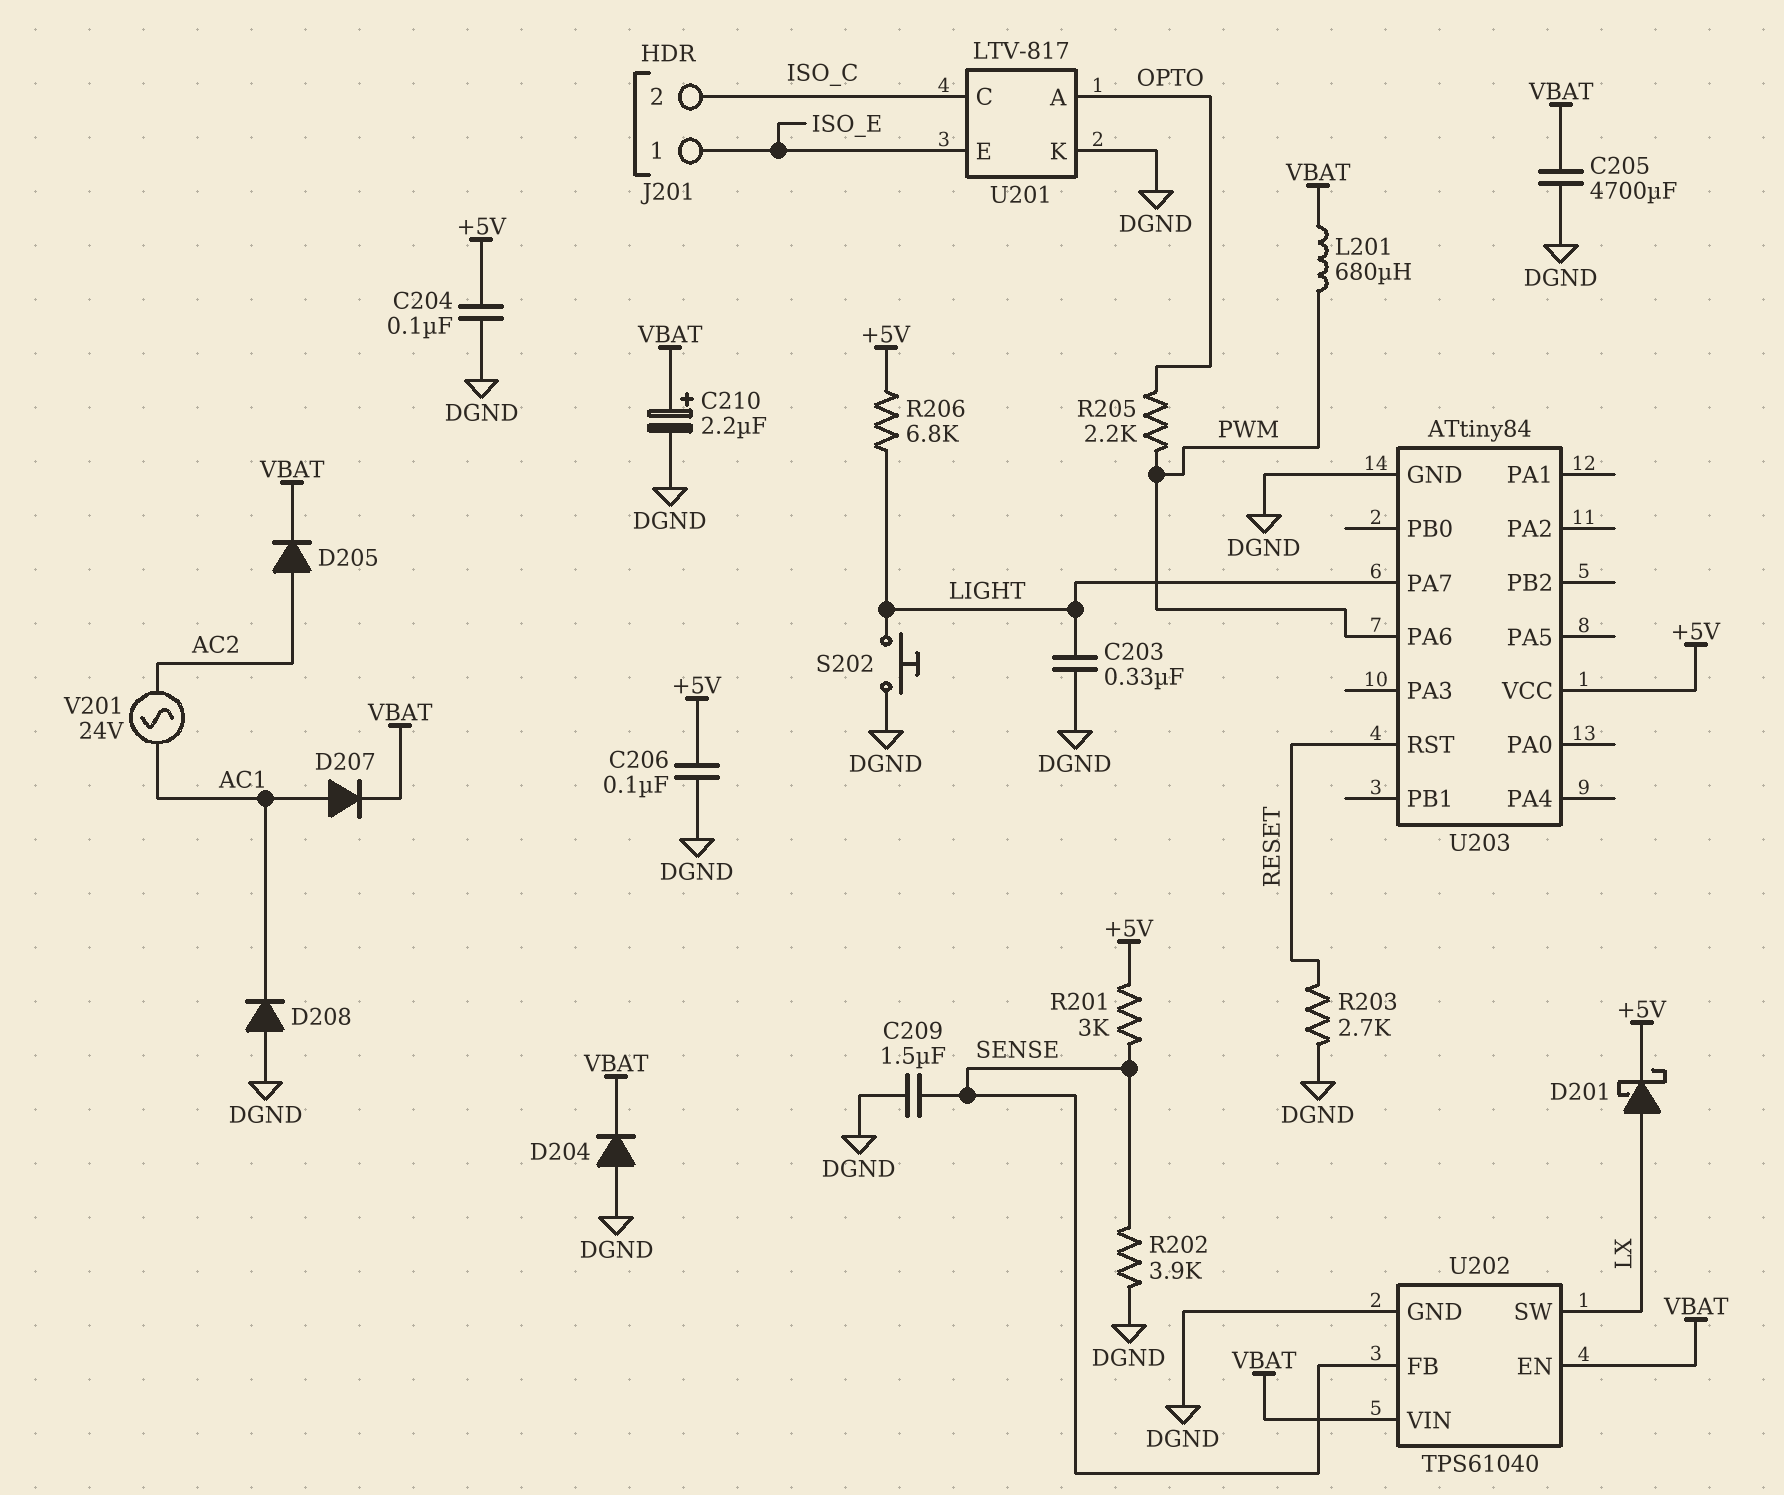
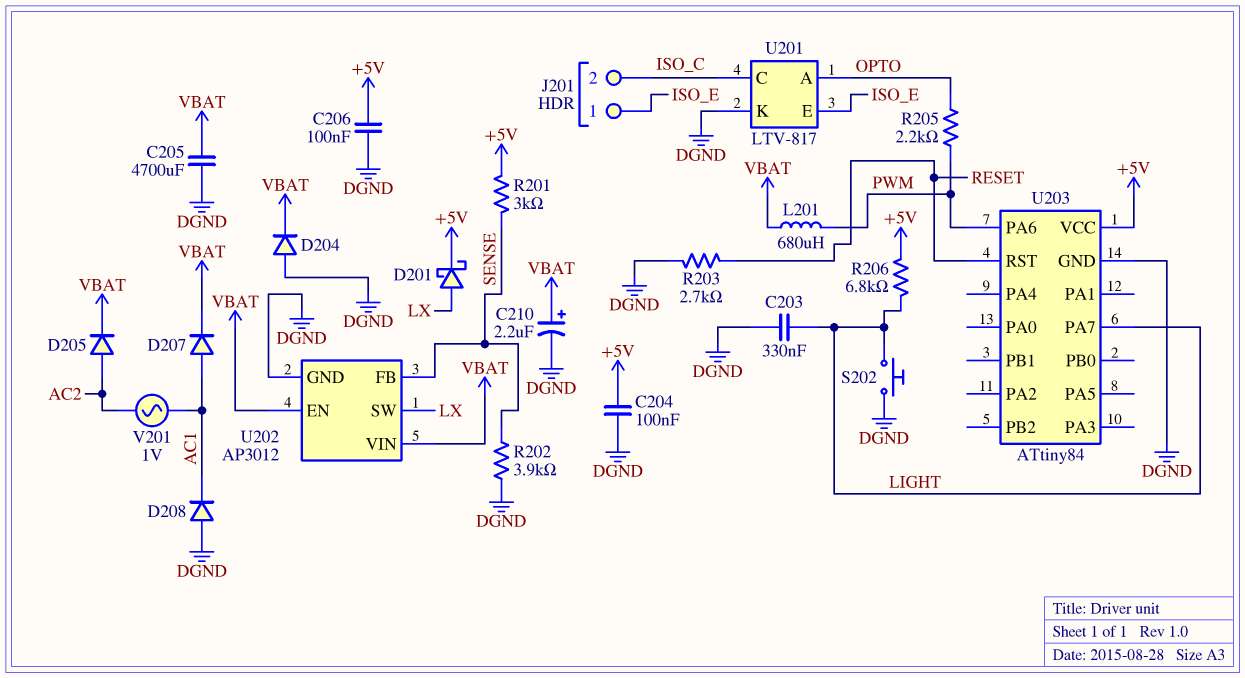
C209: 1.5uF (DGND, SENSE) -> none
U202: TPS61040 -> AP3012
V201: AC 24V (AC1, AC2) -> AC 1V (AC1, AC2)

